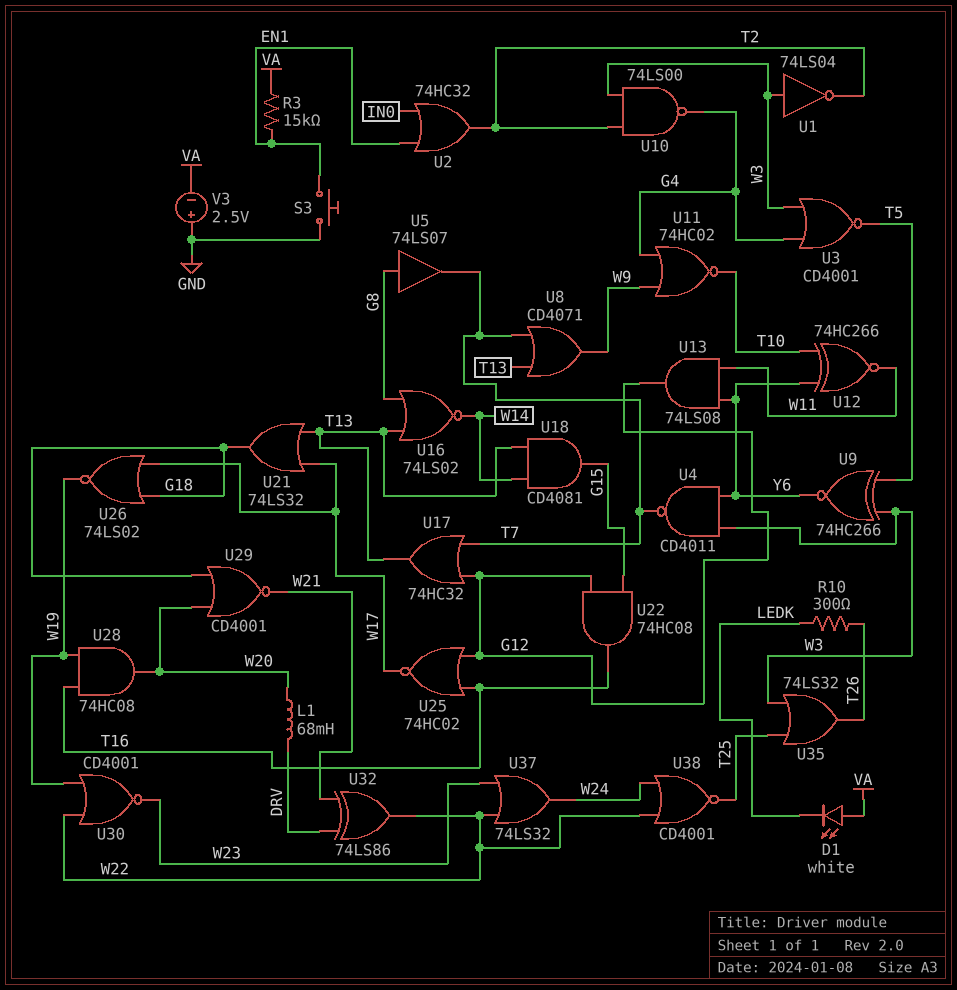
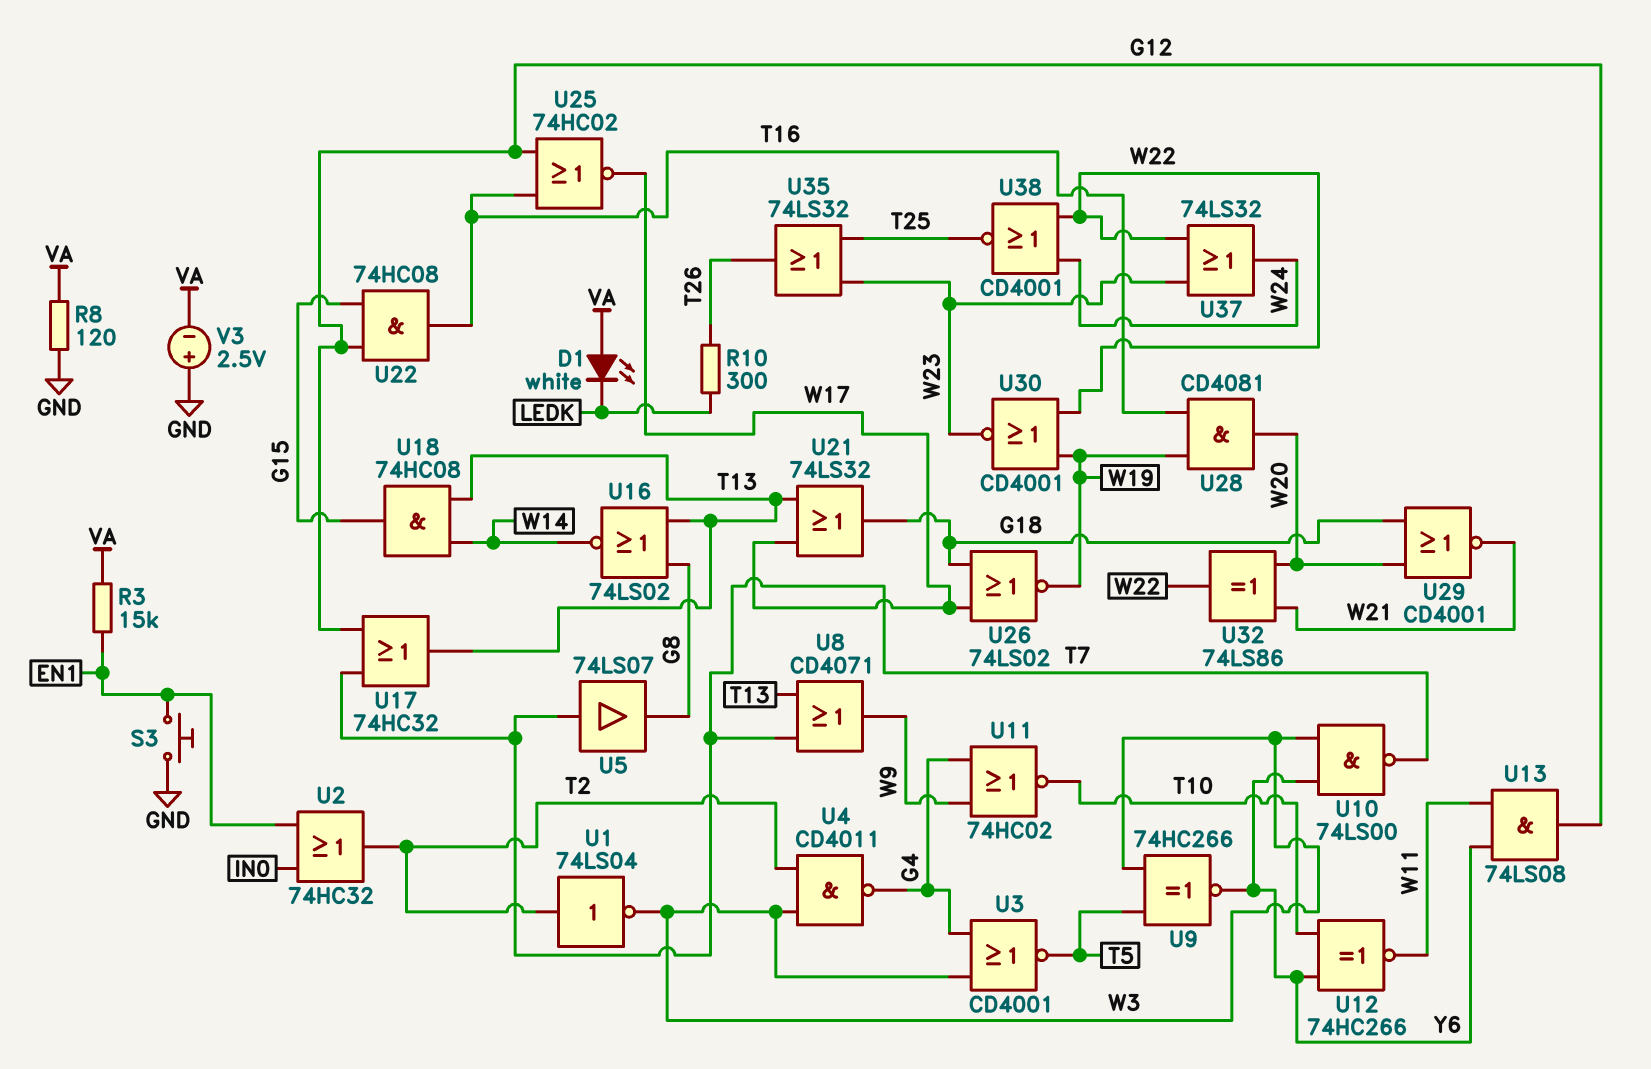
L1: 68mH (DRV, W20) -> none
R8: none -> 120 (GND, VA)
U1: NOT 74LS04 (in W3, out T2) -> NOT 74LS04 (in T2, out W3)
U4: NAND CD4011 (in W3, in Y6, out T7) -> NAND CD4011 (in T2, in W3, out G4)
U5: buffer 74LS07 (in G8, out T7) -> buffer 74LS07 (in T7, out G8)
U10: NAND 74LS00 (in T2, in W3, out G4) -> NAND 74LS00 (in W3, in Y6, out T7)
U18: AND CD4081 (in T13, in W14, out G15) -> AND 74HC08 (in T13, in W14, out G15)
U28: AND 74HC08 (in T16, in W19, out W20) -> AND CD4081 (in T16, in W19, out W20)
U32: XOR 74LS86 (in DRV, in W21, out W22) -> XOR 74LS86 (in W20, in W21, out W22)
U35: OR 74LS32 (in T25, in W3, out T26) -> OR 74LS32 (in T25, in W23, out T26)

